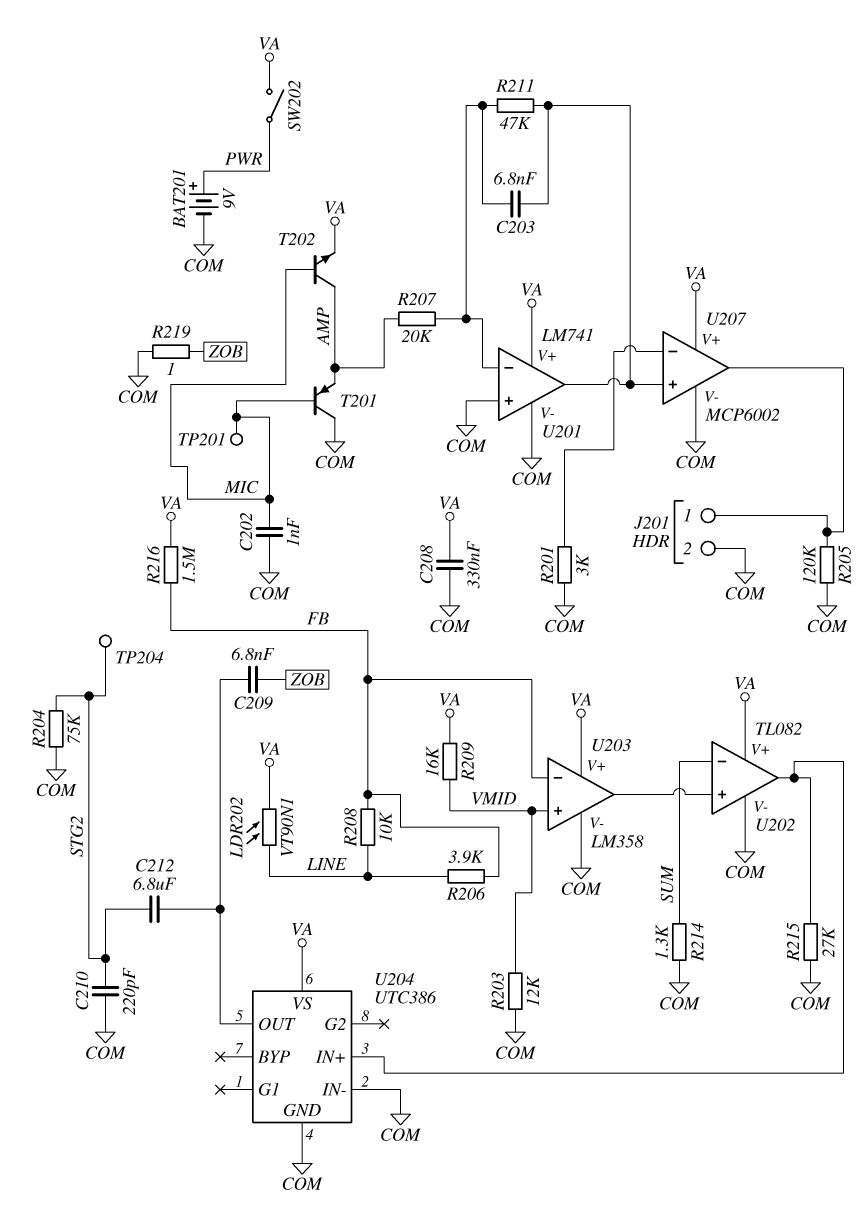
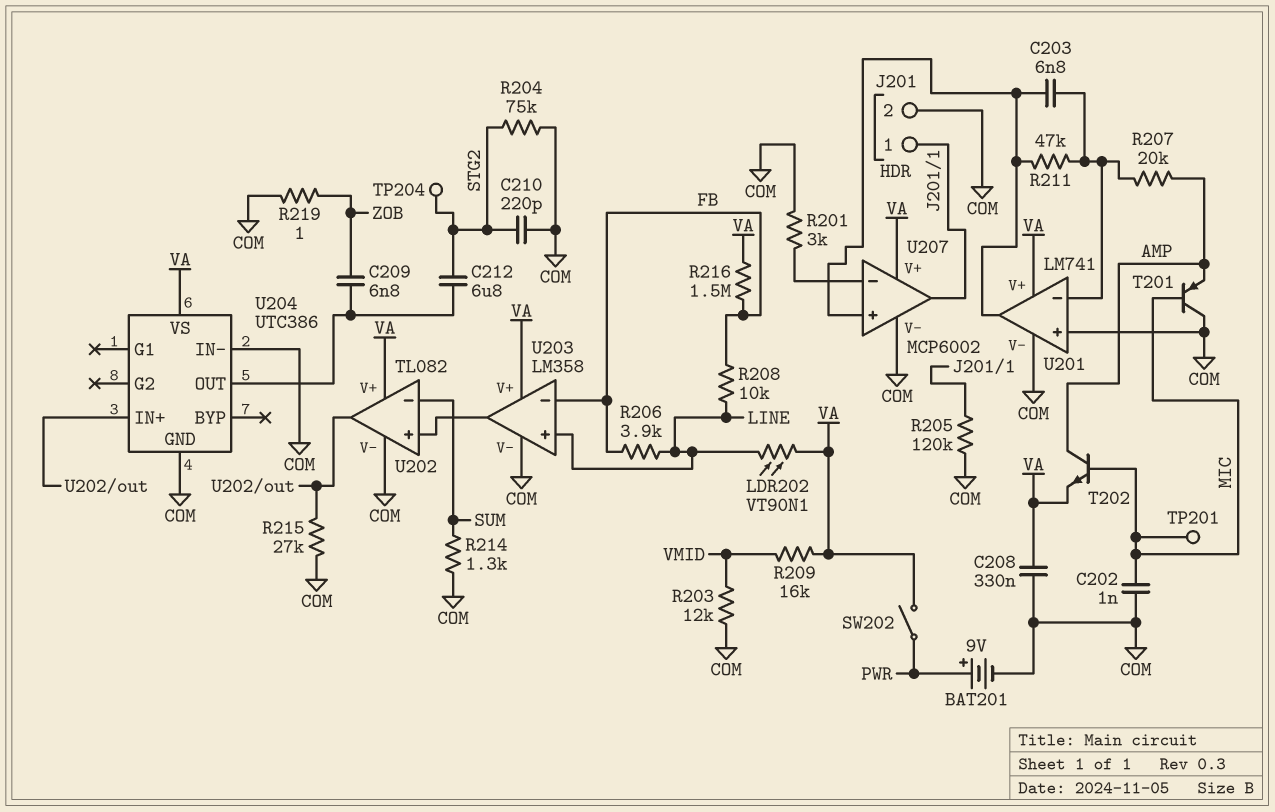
U203 pin in+: VMID -> LINE

